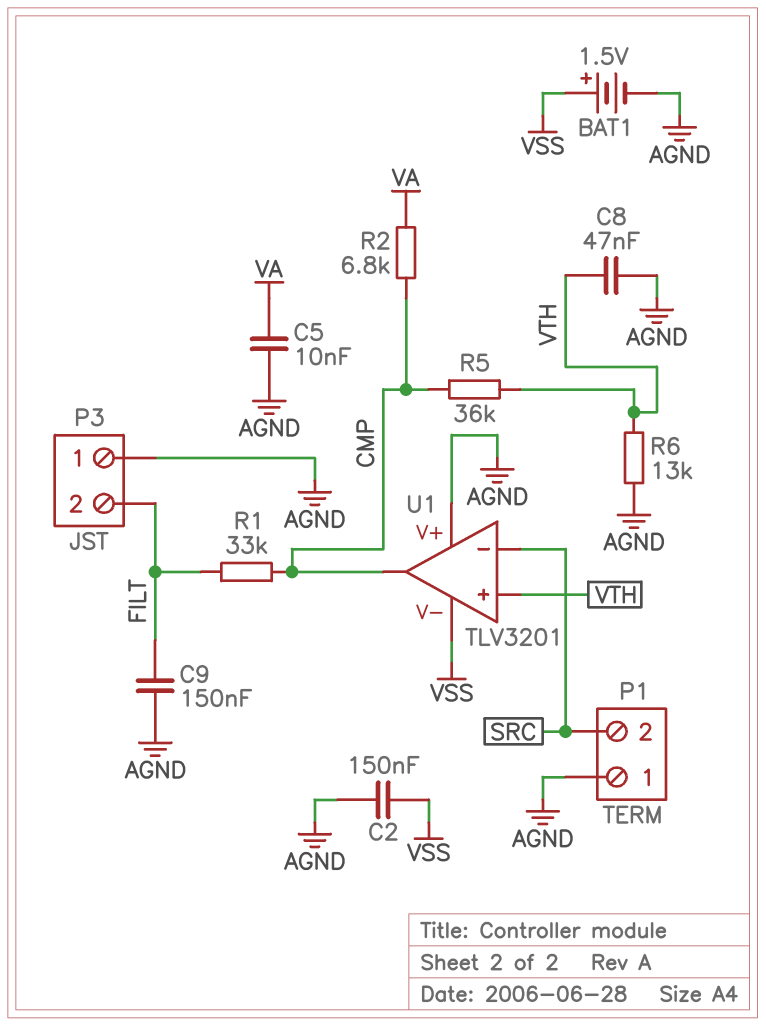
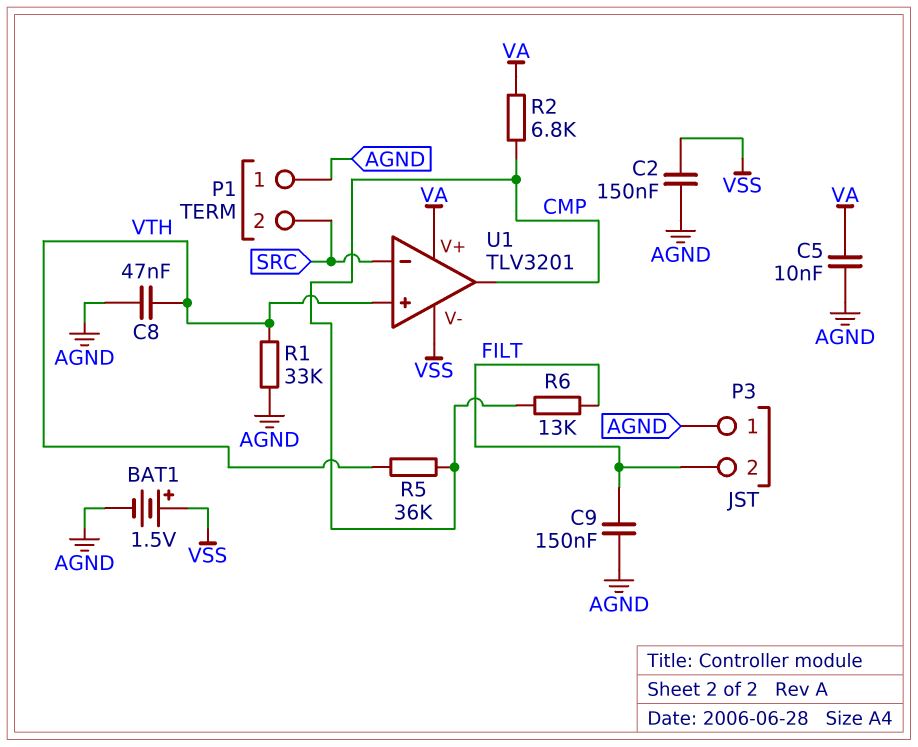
R1: 33k (CMP, FILT) -> 33k (AGND, VTH)
R6: 13k (AGND, VTH) -> 13k (CMP, FILT)
U1 pin V+: AGND -> VA

